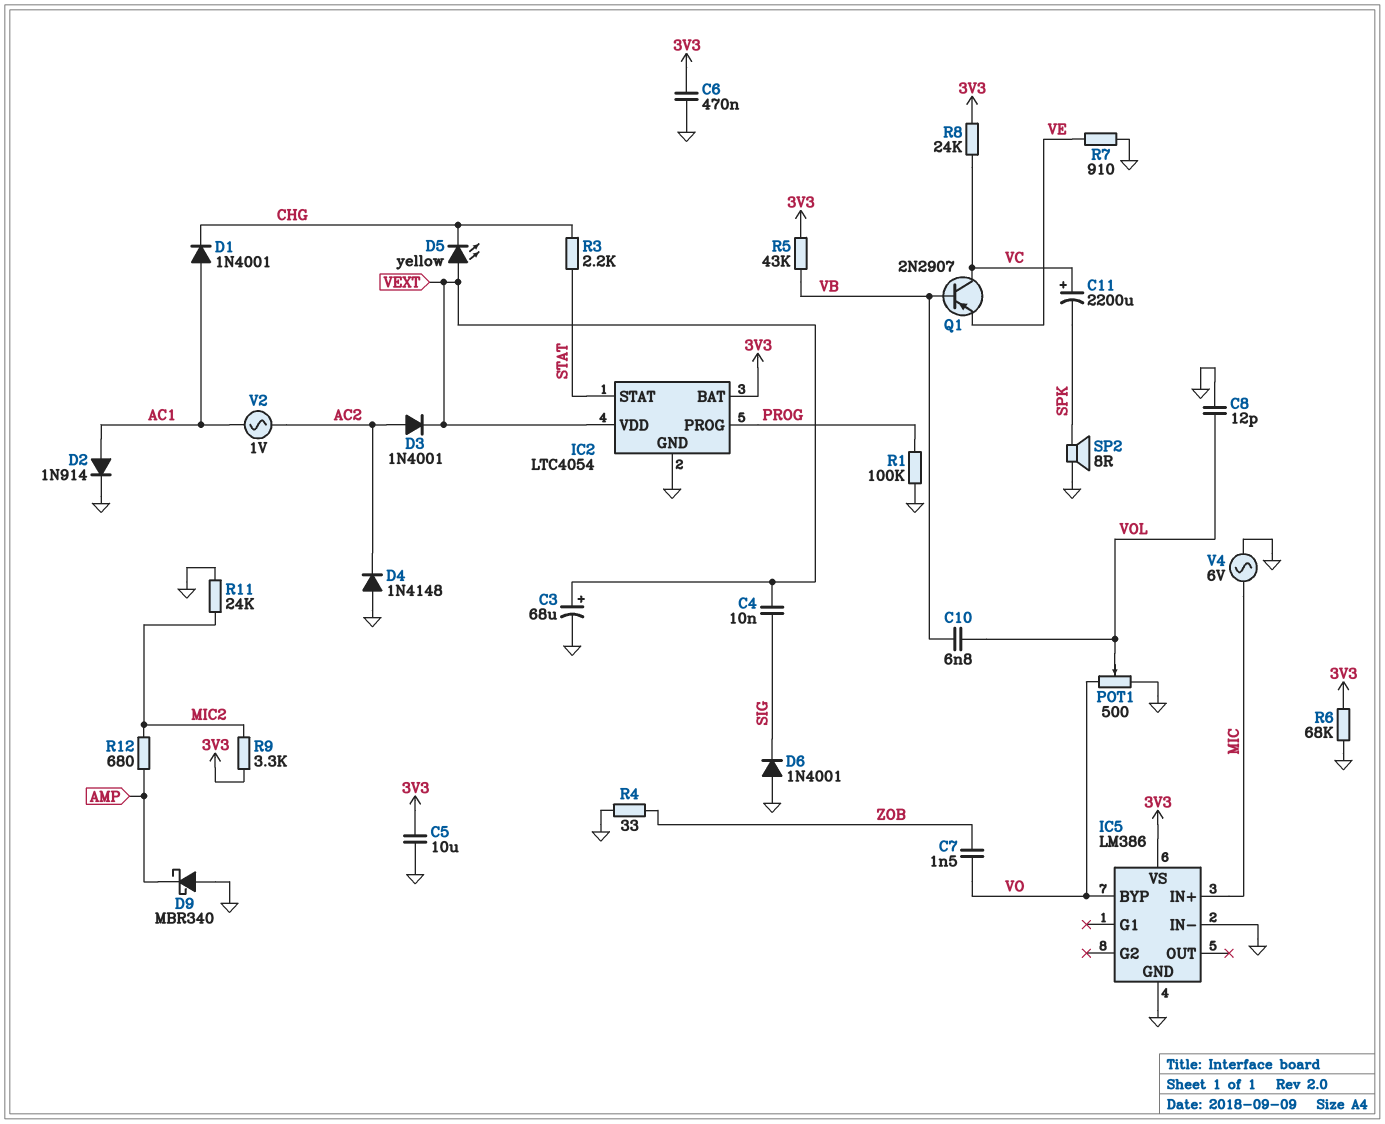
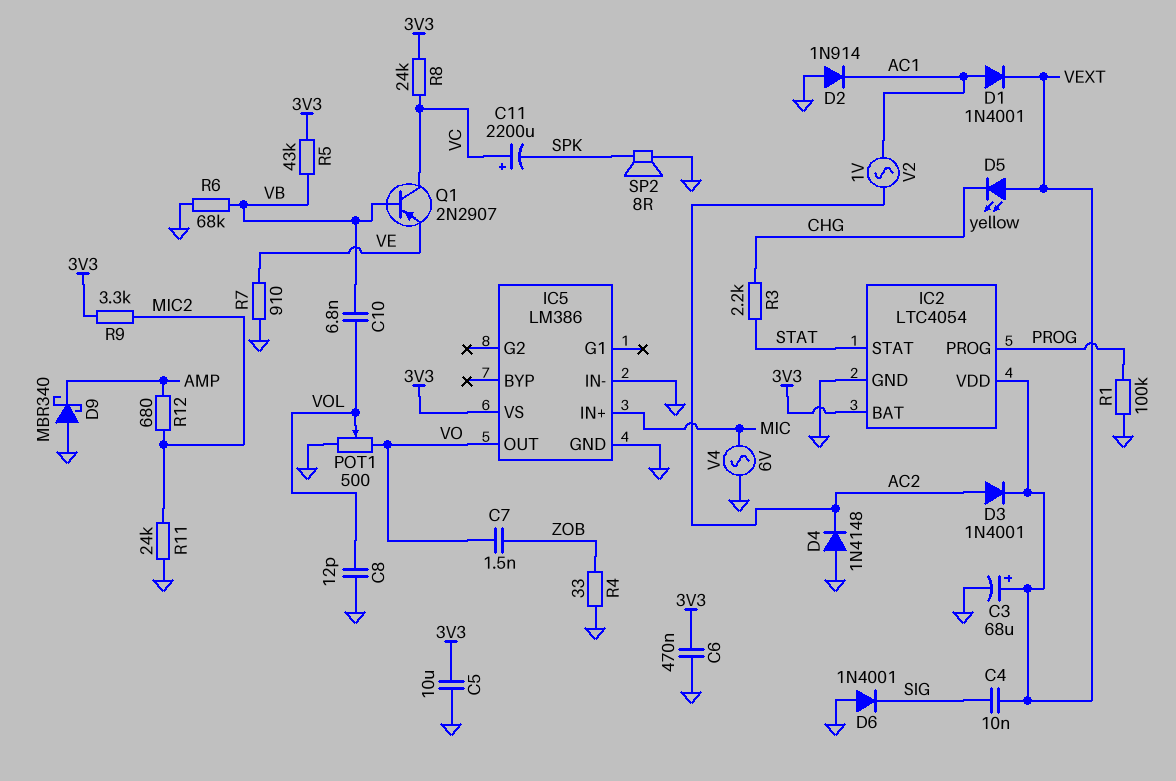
D1: diode 1N4001 (A AC1, K CHG) -> diode 1N4001 (A AC1, K VEXT)
D2: diode 1N914 (A AC1, K GND) -> diode 1N914 (A GND, K AC1)
IC5 pin BYP: VO -> none
IC5 pin OUT: none -> VO
R6: 68k (3V3, GND) -> 68k (GND, VB)

